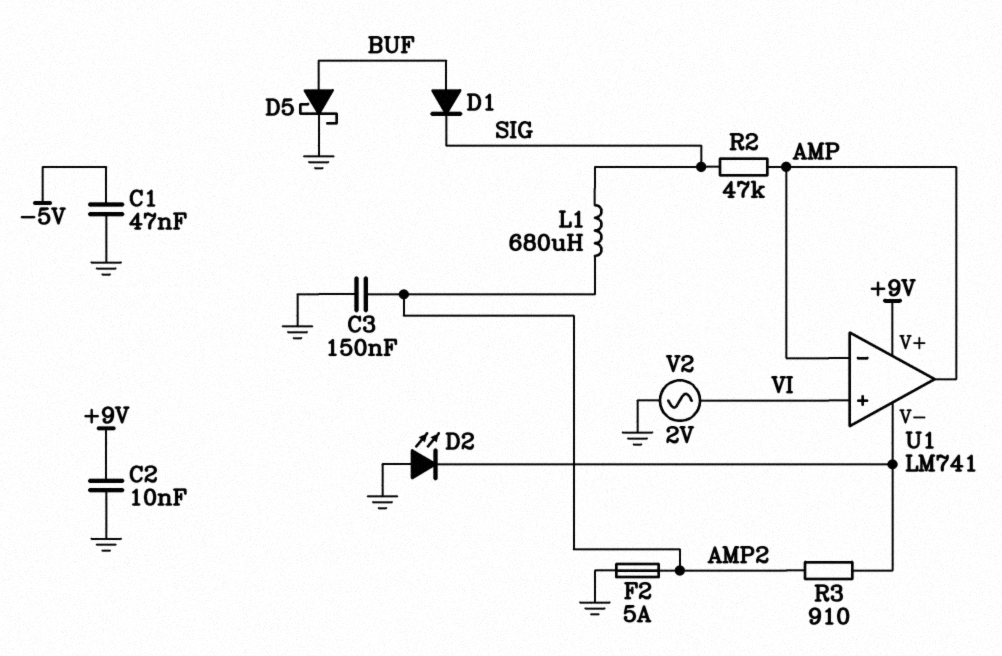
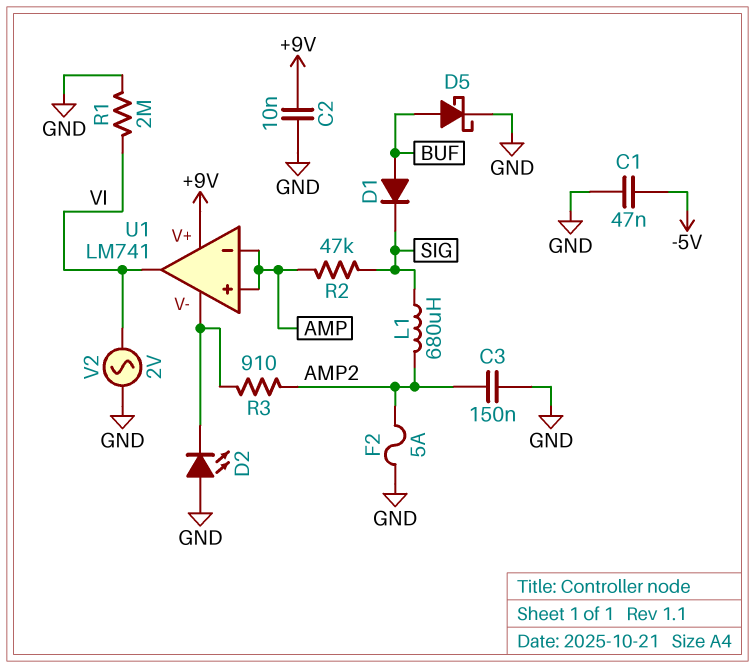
R1: none -> 2M (GND, VI)
U1 pin in+: VI -> AMP
U1 pin out: AMP -> VI

